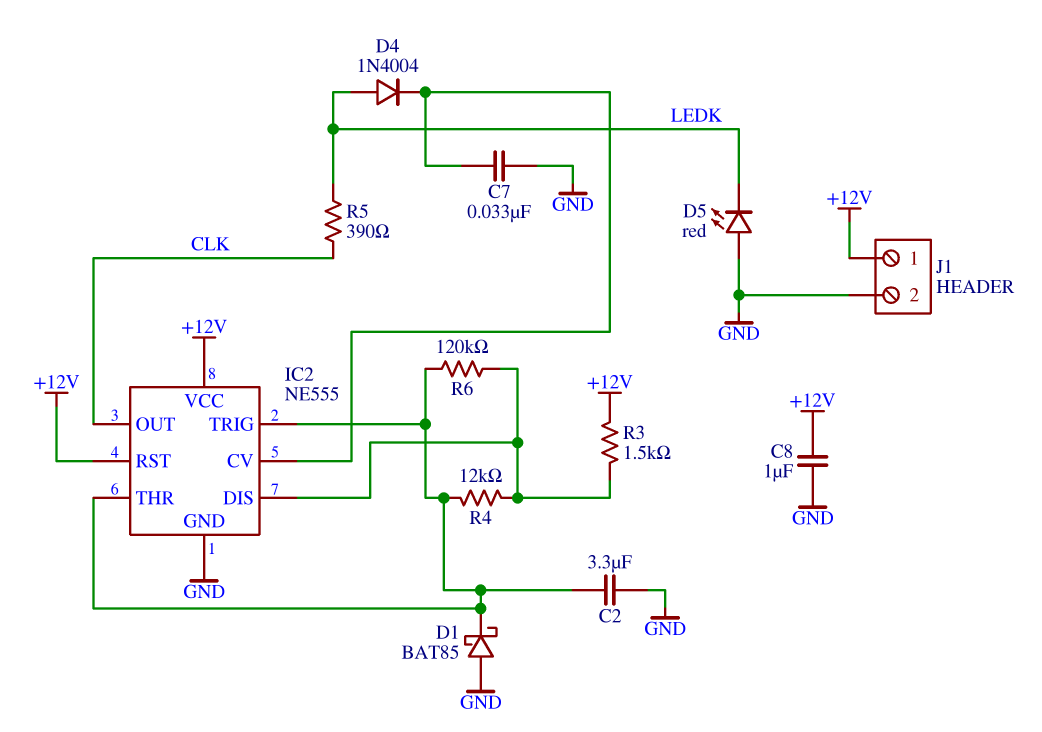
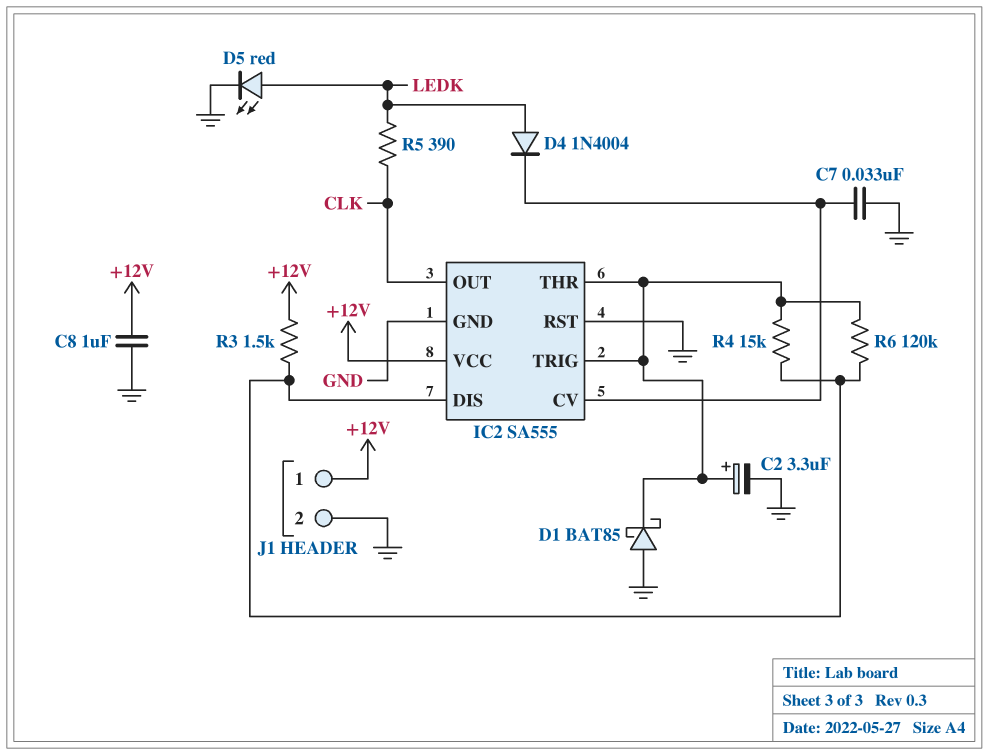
C2: 3.3uF (GND, IC2/THR) -> 3.3uF (plus IC2/THR, minus GND)
D5: LED red (A GND, K LEDK) -> LED red (A LEDK, K GND)
IC2: NE555 -> SA555
IC2 pin RST: +12V -> GND
R4: 12k (IC2/DIS, IC2/THR) -> 15k (IC2/DIS, IC2/THR)

